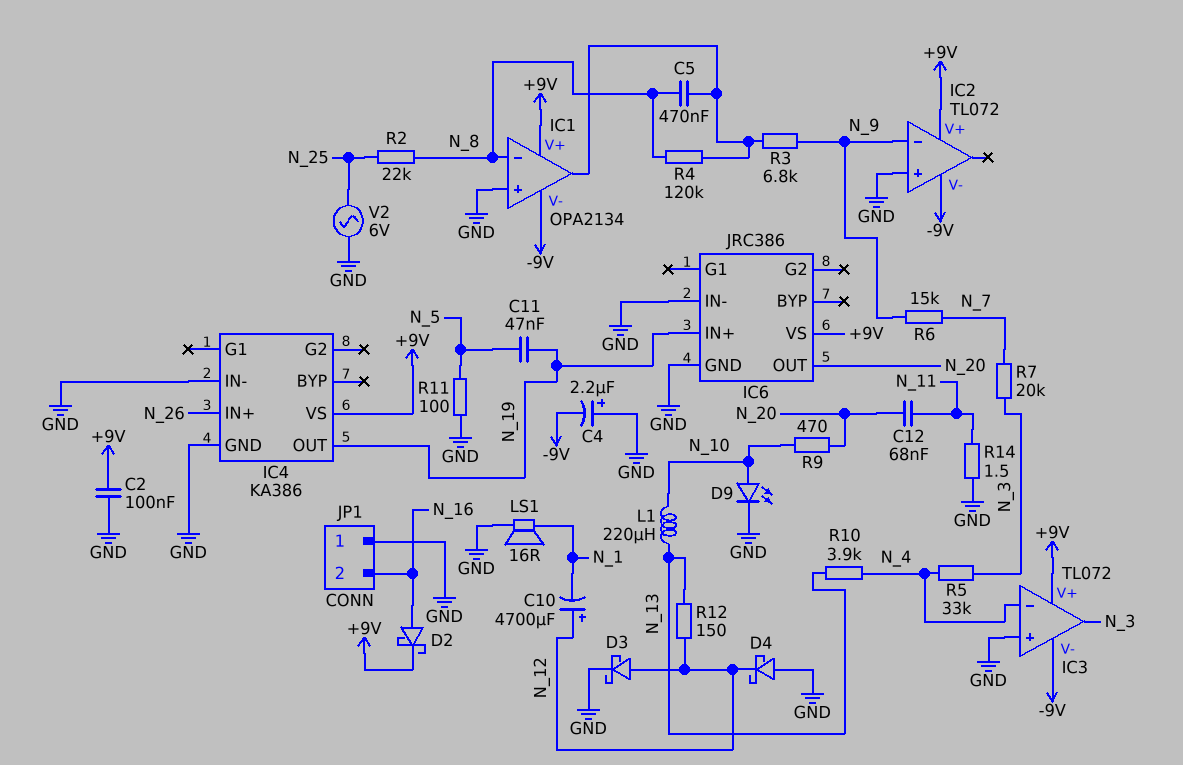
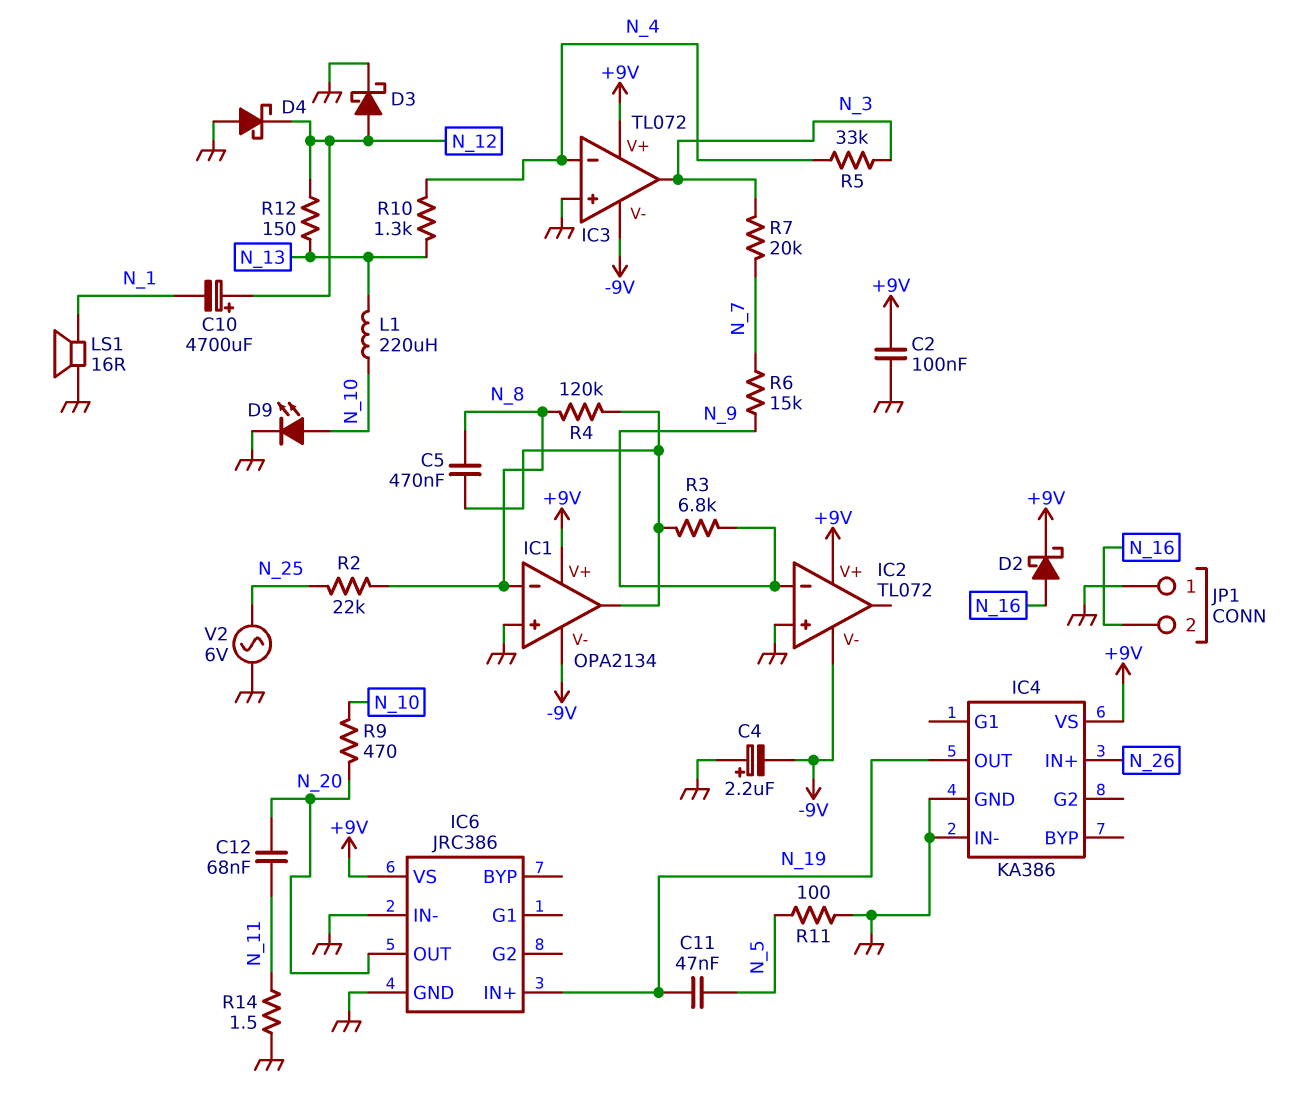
R10: 3.9k (N_4, N_13) -> 1.3k (N_4, N_13)

